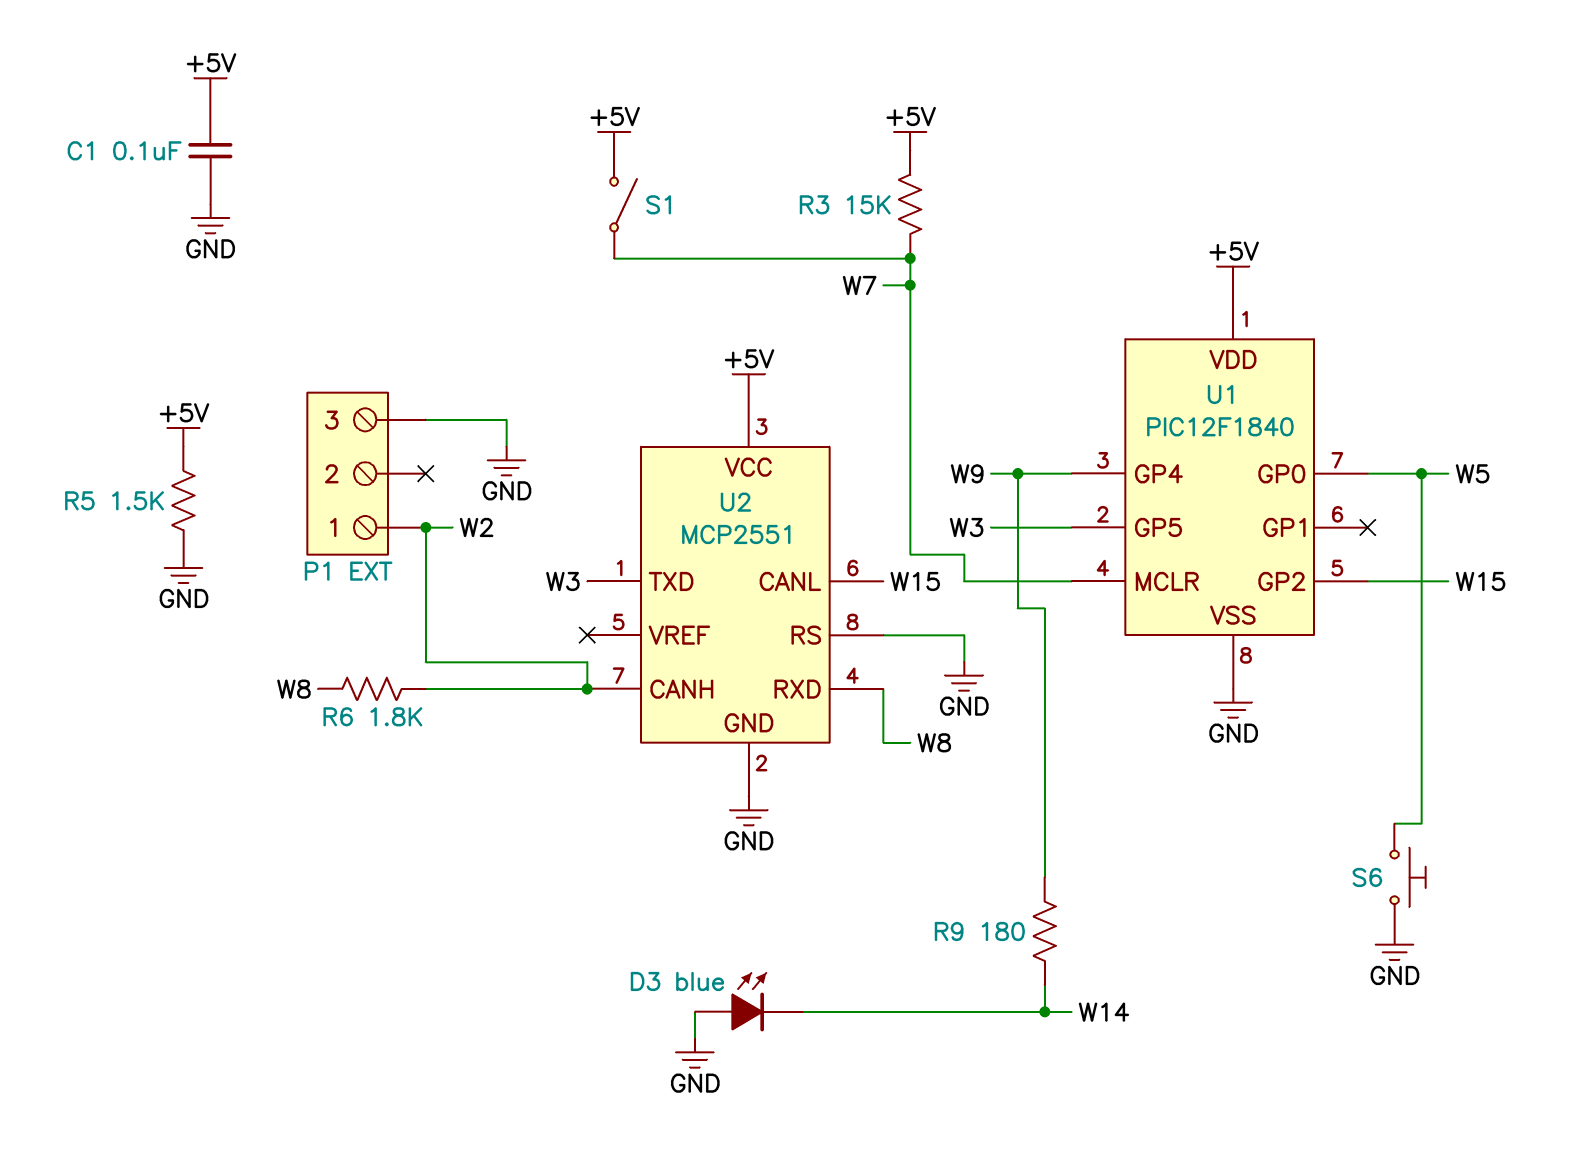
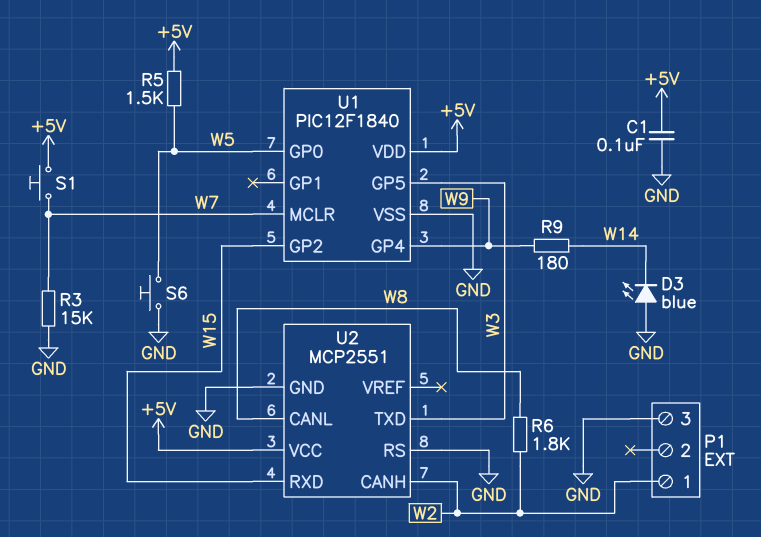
R3: 15k (+5V, W7) -> 15k (GND, W7)
R5: 1.5k (+5V, GND) -> 1.5k (+5V, W5)
S1: switch (+5V, W7) -> button (+5V, W7)
U2 pin CANL: W15 -> W8
U2 pin RXD: W8 -> W15

